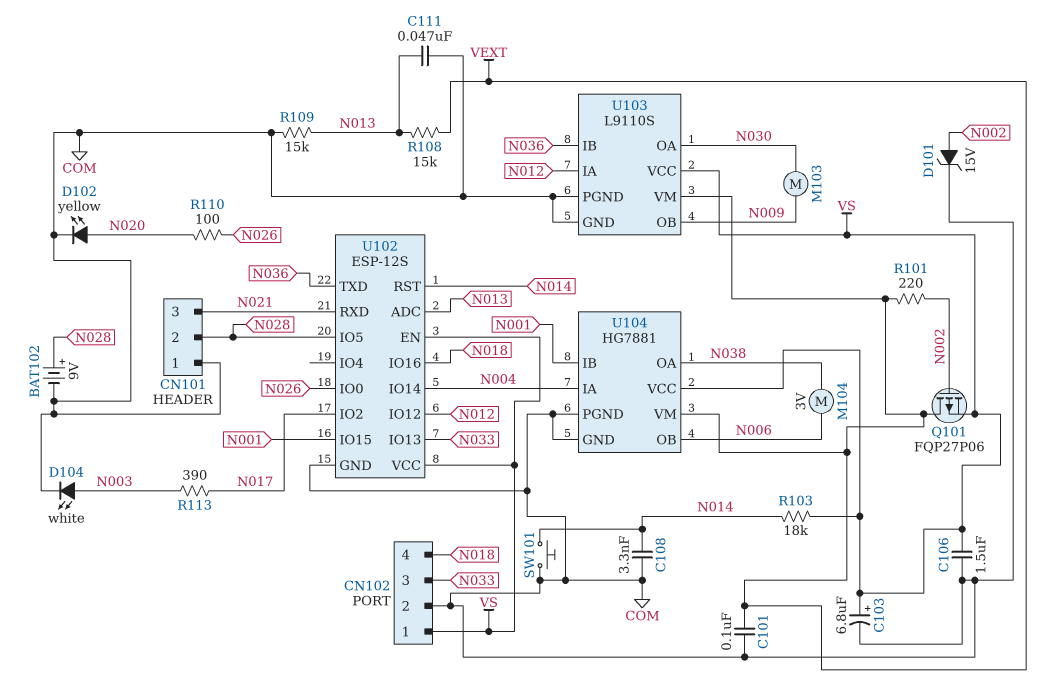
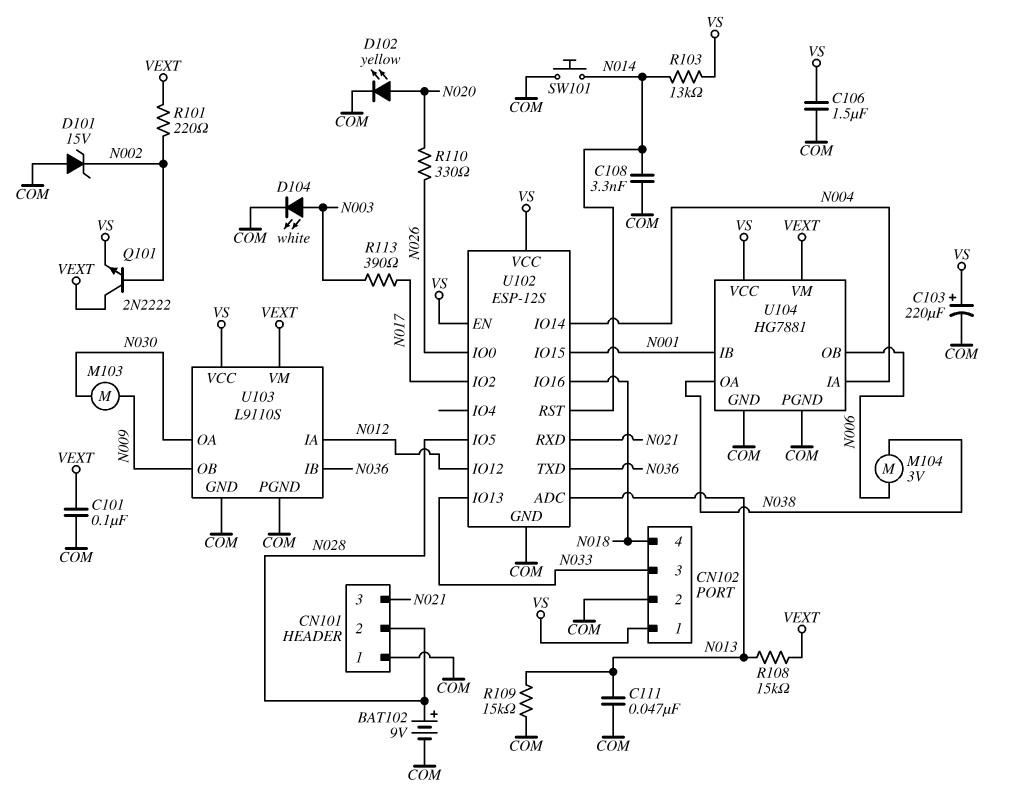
C103: 6.8uF (plus VS, minus COM) -> 220uF (plus VS, minus COM)
D101: zener 15V (A N002, K COM) -> zener 15V (A COM, K N002)
Q101: PMOS FQP27P06 (G N002, D VEXT, S VS) -> NPN 2N2222 (B N002, C VEXT, E VS)
R103: 18k (N014, VS) -> 13k (N014, VS)
R110: 100 (N020, N026) -> 330 (N020, N026)

